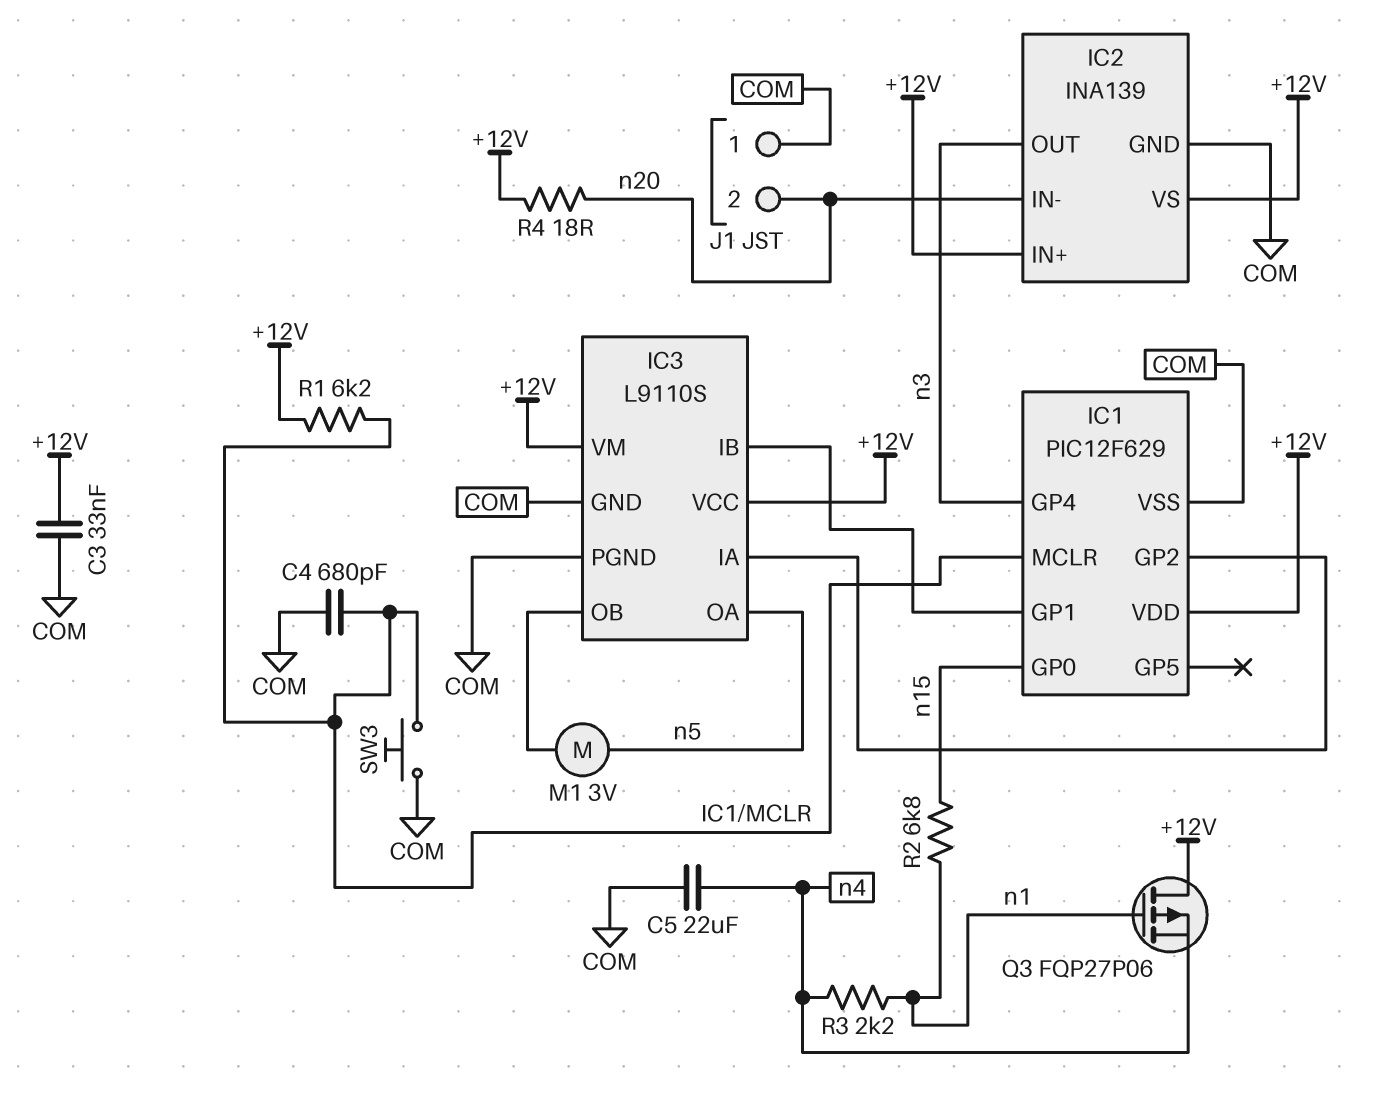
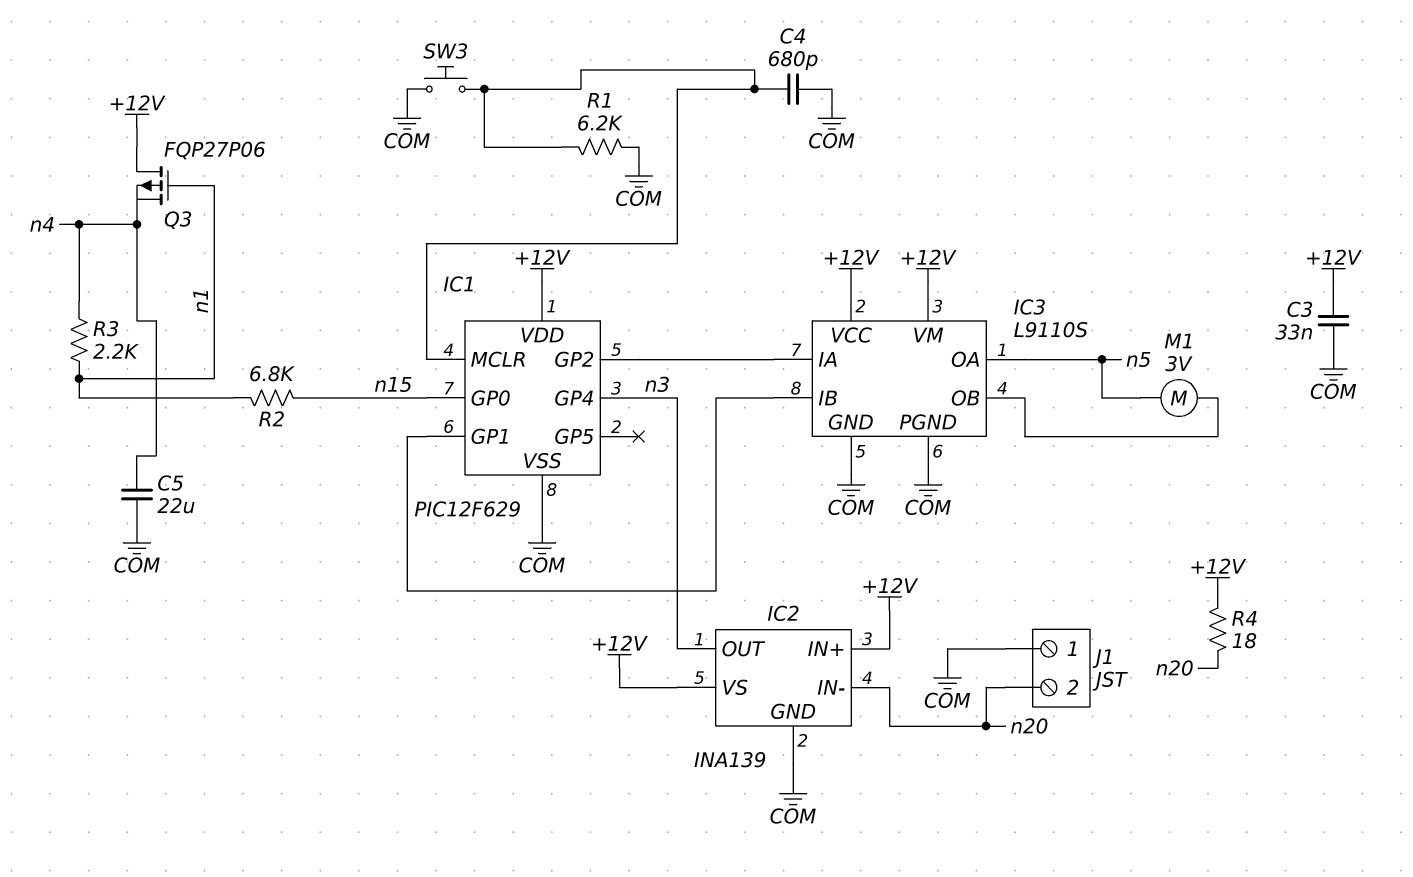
R1: 6.2k (+12V, IC1/MCLR) -> 6.2k (COM, IC1/MCLR)

